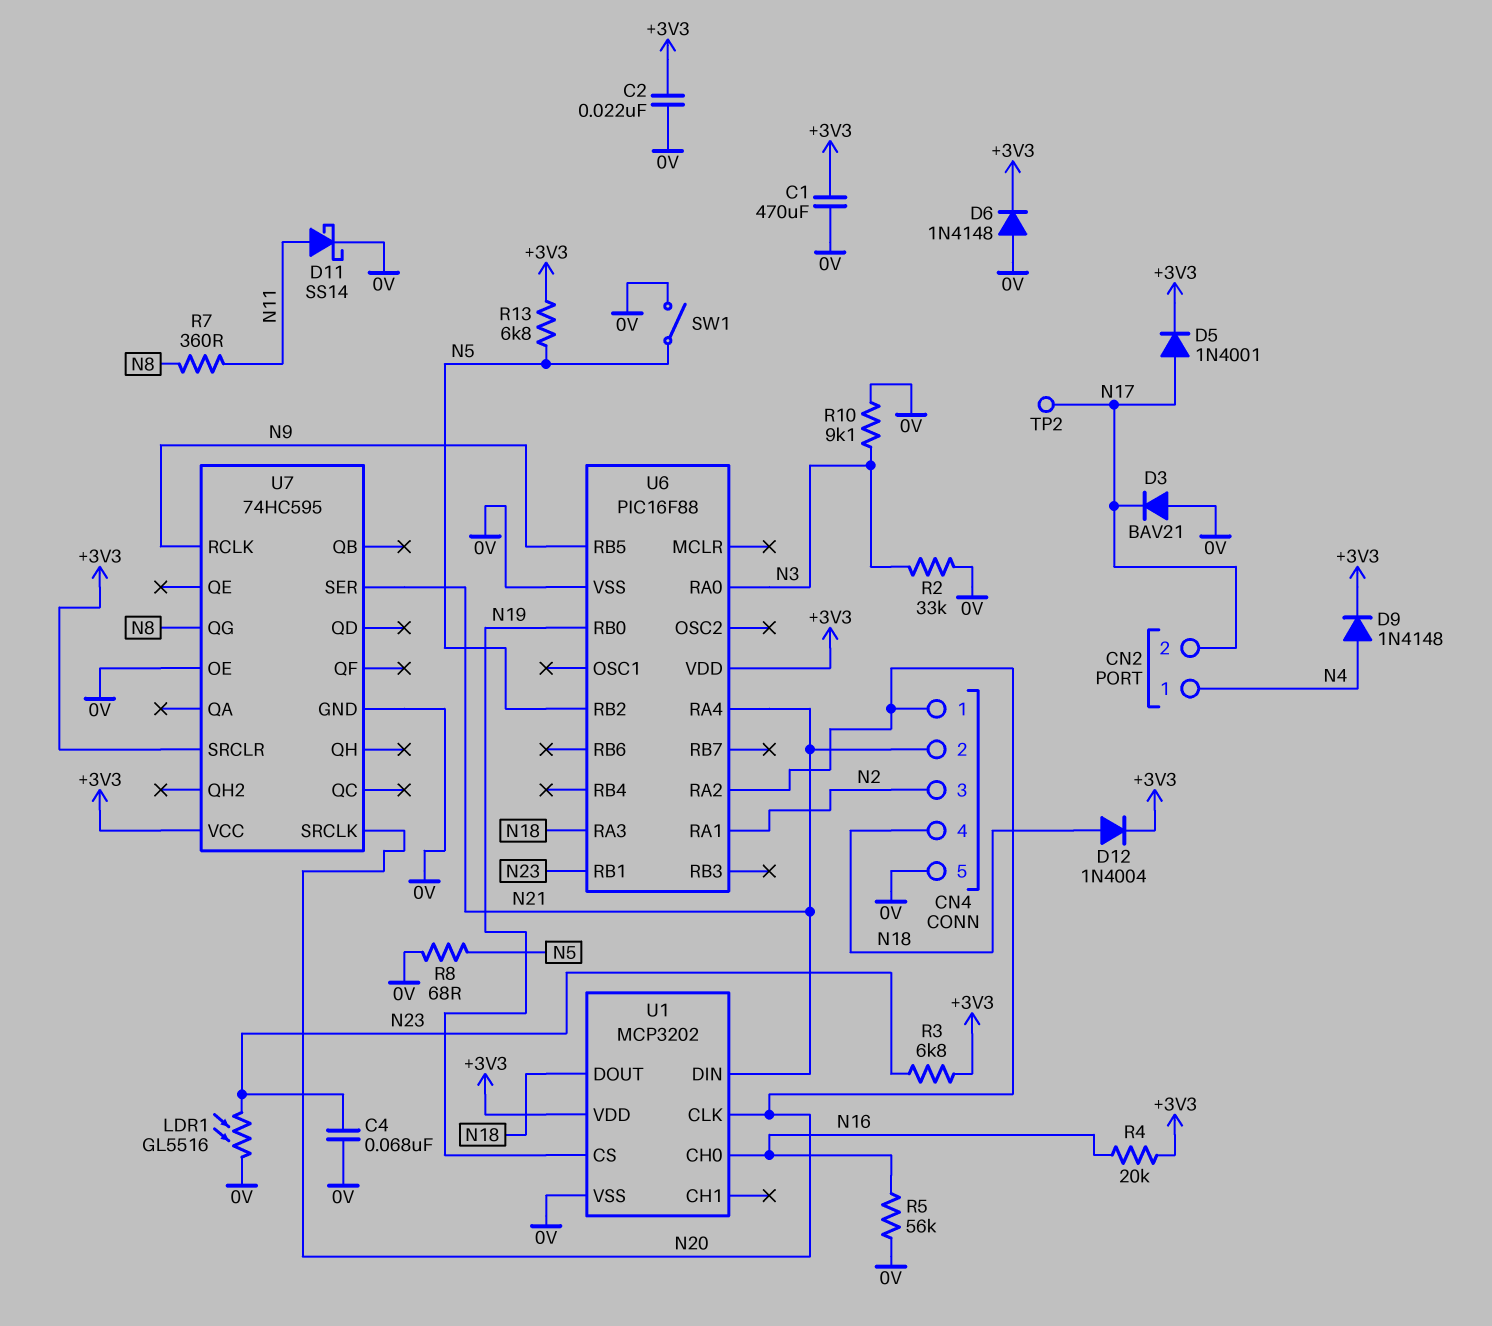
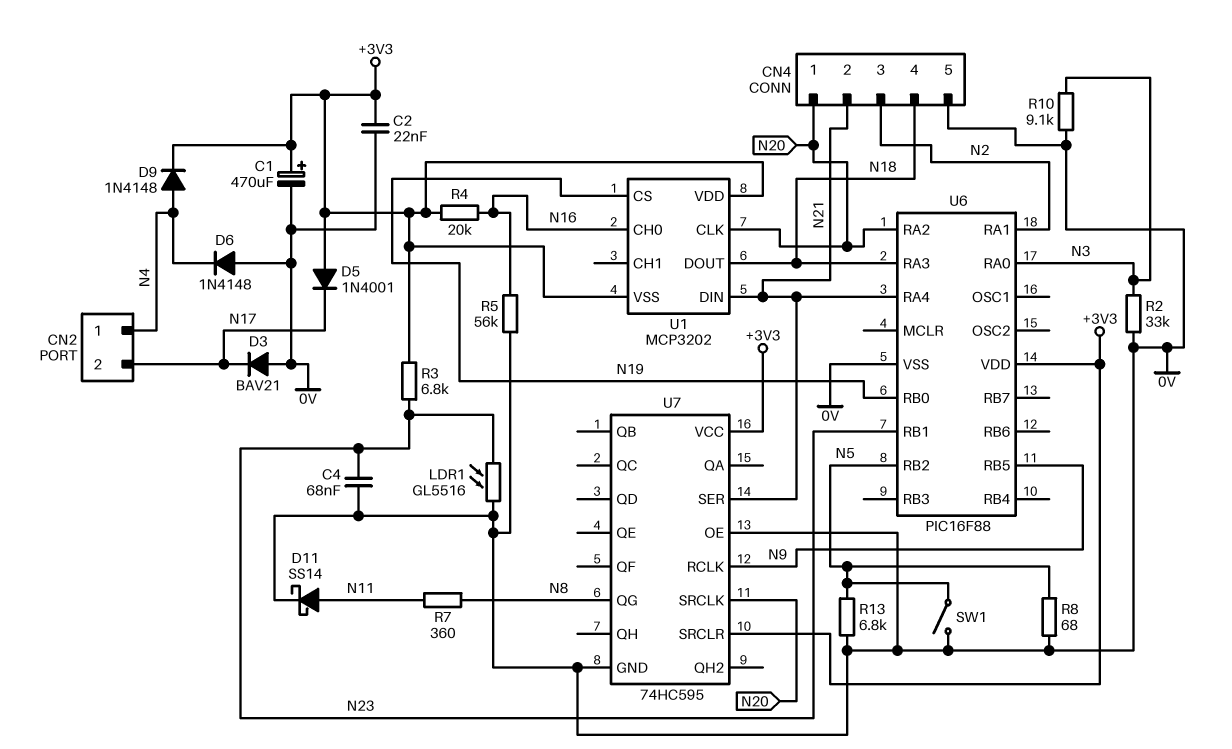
C1: 470uF (+3V3, 0V) -> 470uF (plus +3V3, minus 0V)
D5: diode 1N4001 (A N17, K +3V3) -> diode 1N4001 (A +3V3, K N17)
D6: diode 1N4148 (A 0V, K +3V3) -> diode 1N4148 (A 0V, K N4)
D12: diode 1N4004 (A N18, K +3V3) -> none
R13: 6.8k (+3V3, N5) -> 6.8k (0V, N5)
TP2: test point (N17) -> none
U1 pin VSS: 0V -> +3V3

